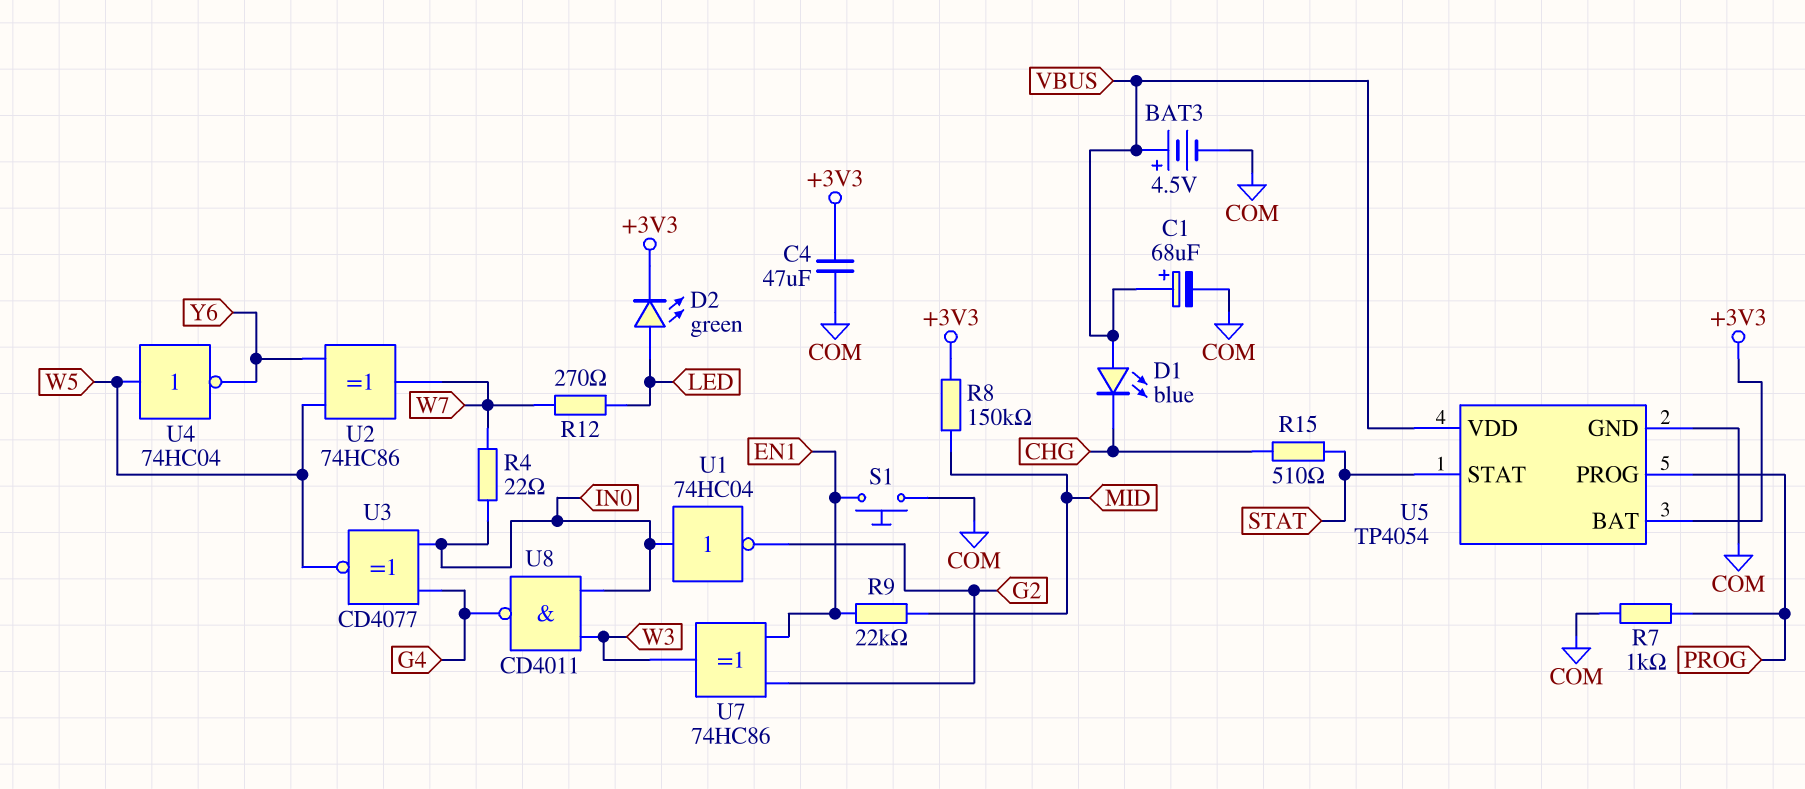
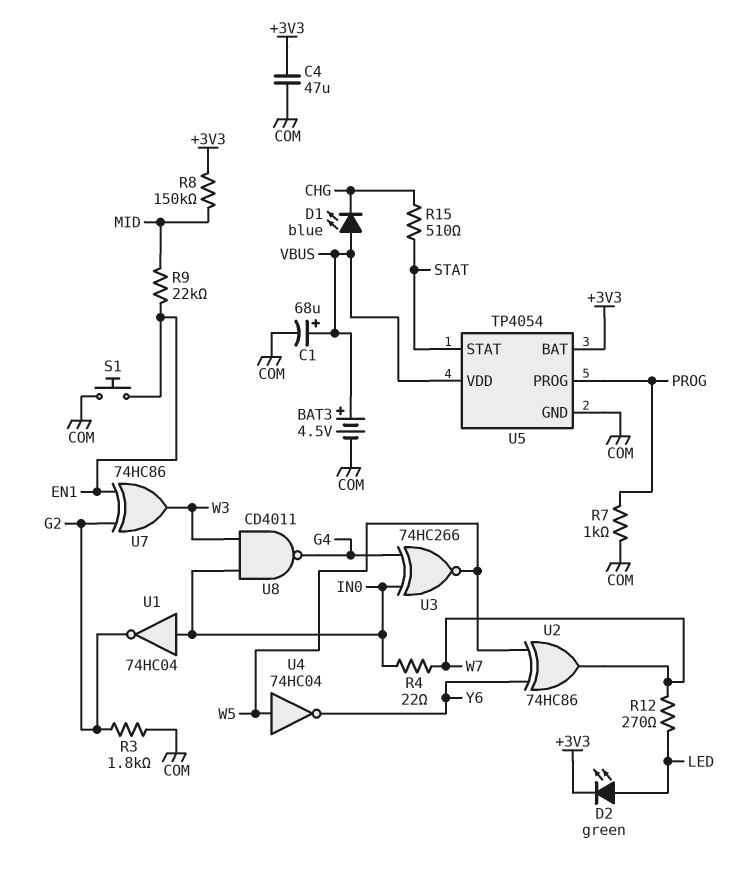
R3: none -> 1.8k (COM, G2)
U3: XNOR CD4077 (in G4, in IN0, out W5) -> XNOR 74HC266 (in G4, in IN0, out W5)

